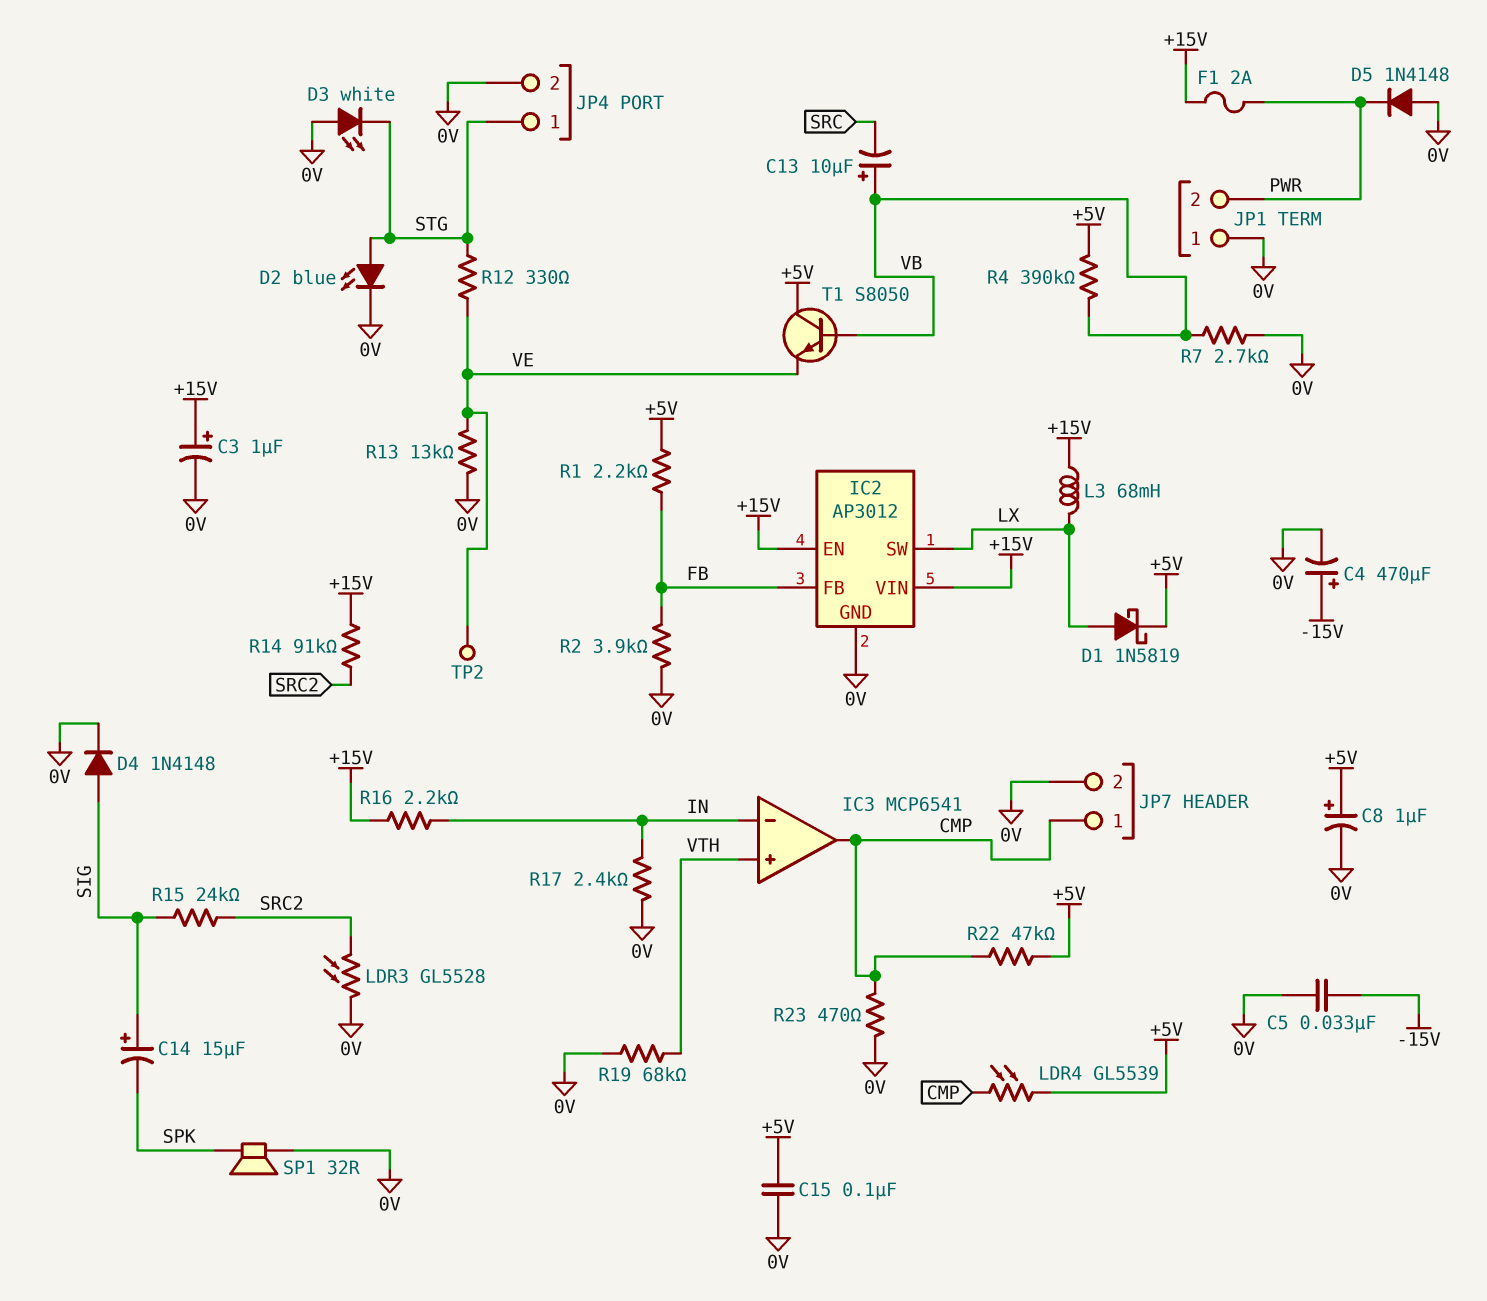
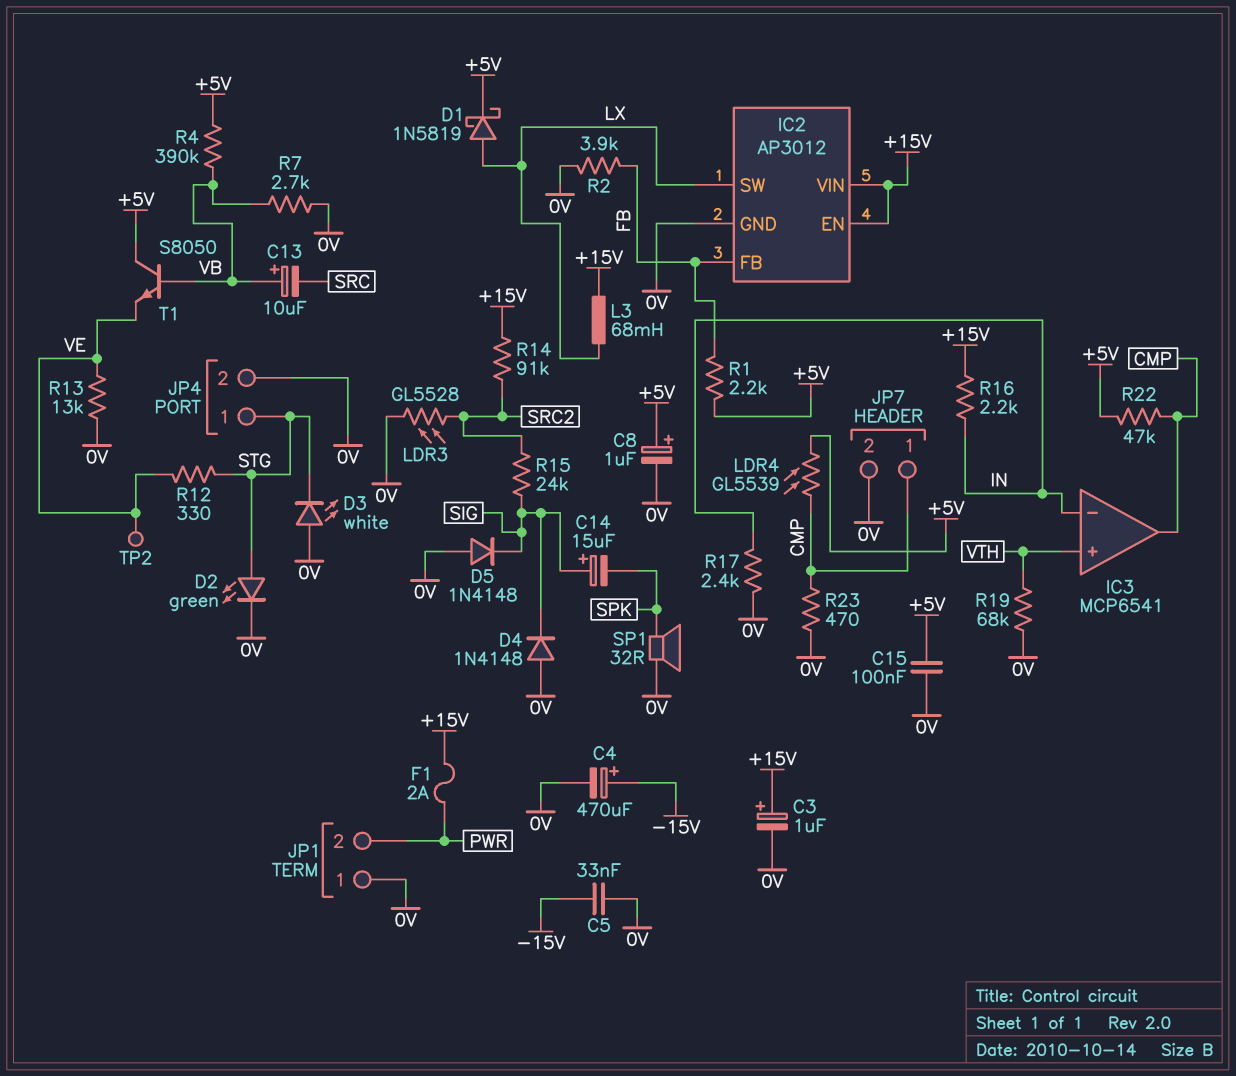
D2: LED blue (A STG, K 0V) -> LED green (A STG, K 0V)
D4: diode 1N4148 (A SIG, K 0V) -> diode 1N4148 (A 0V, K SIG)
D5: diode 1N4148 (A 0V, K PWR) -> diode 1N4148 (A 0V, K SIG)

